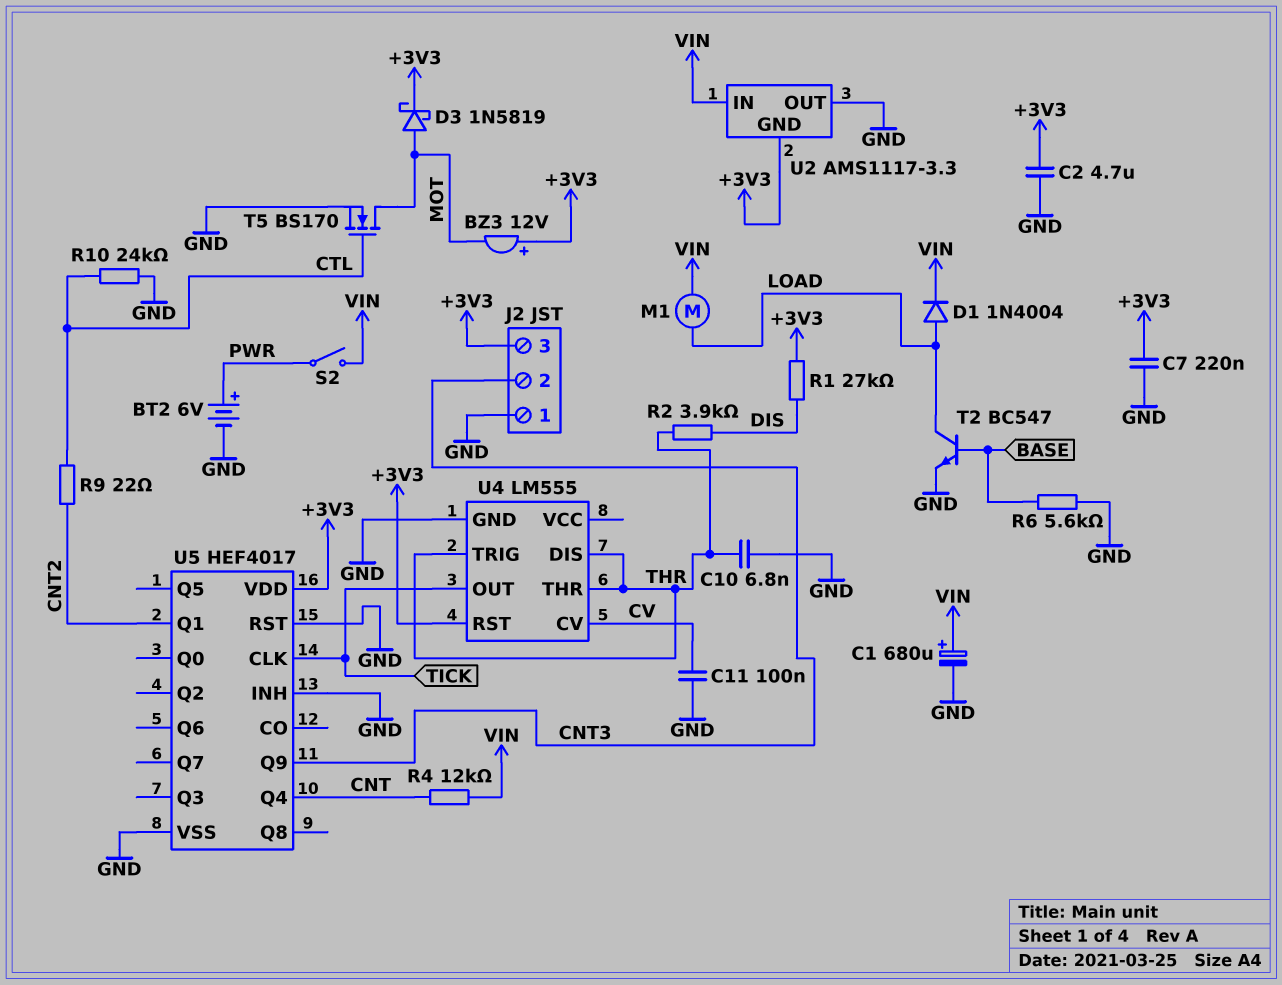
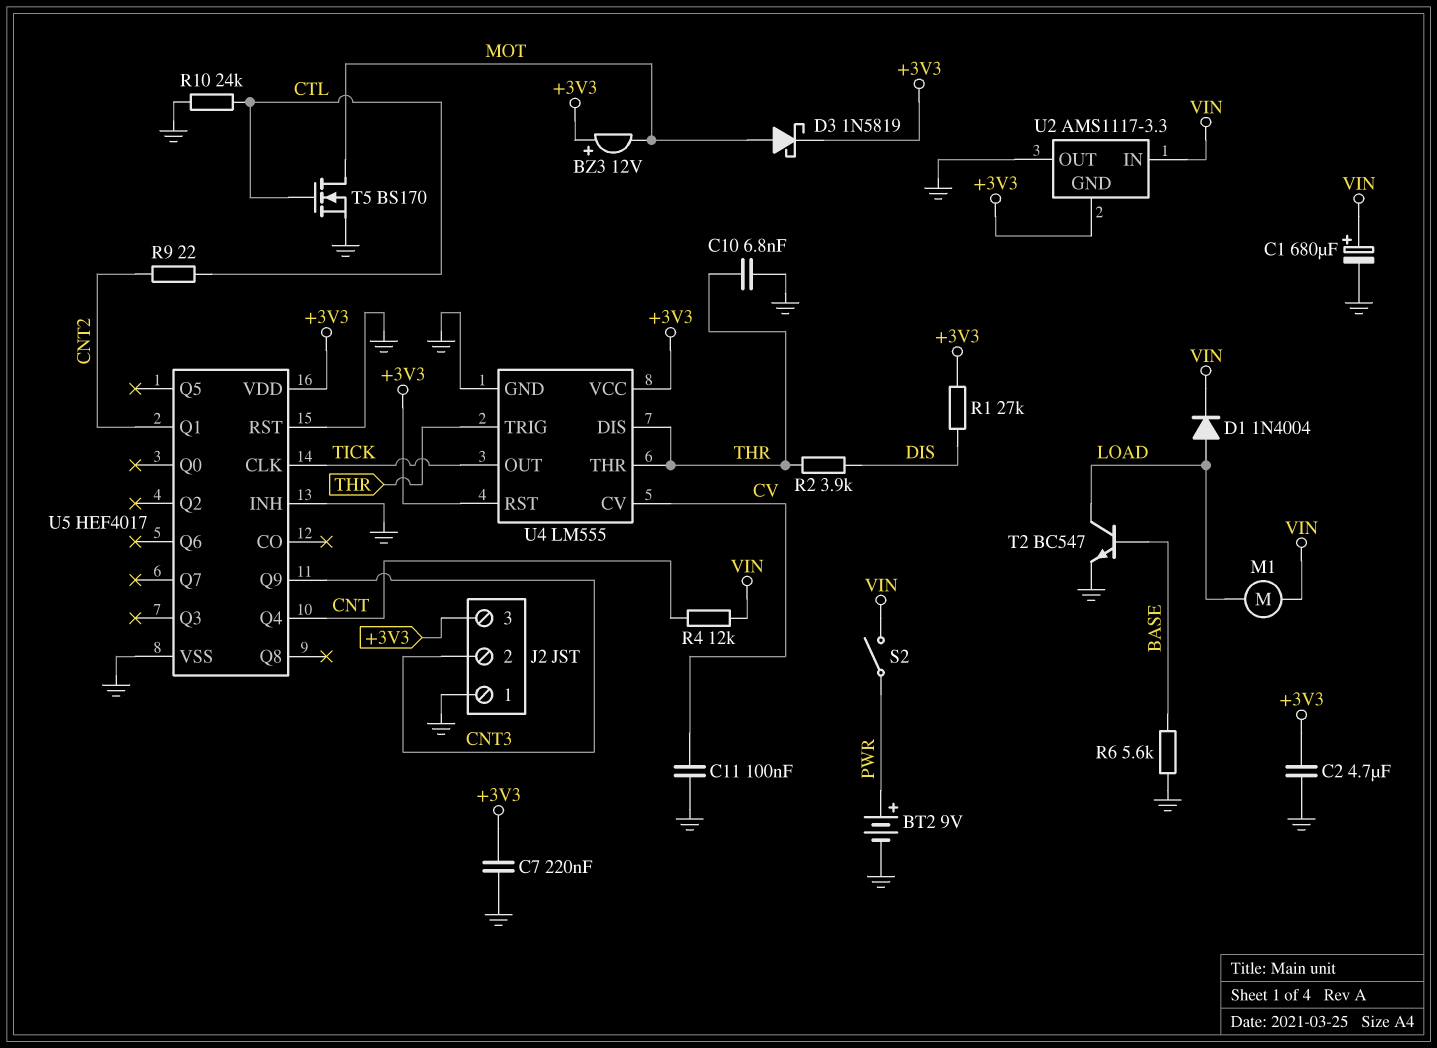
BT2: 6V (plus PWR, minus GND) -> 9V (plus PWR, minus GND)
U4 pin VCC: none -> +3V3

